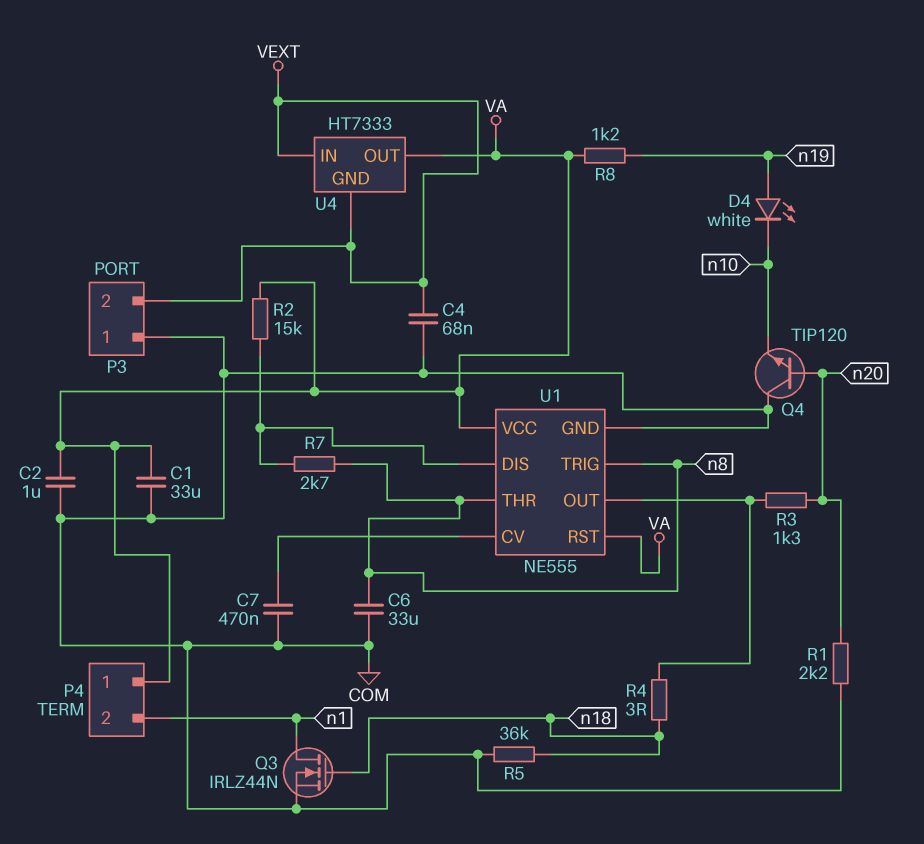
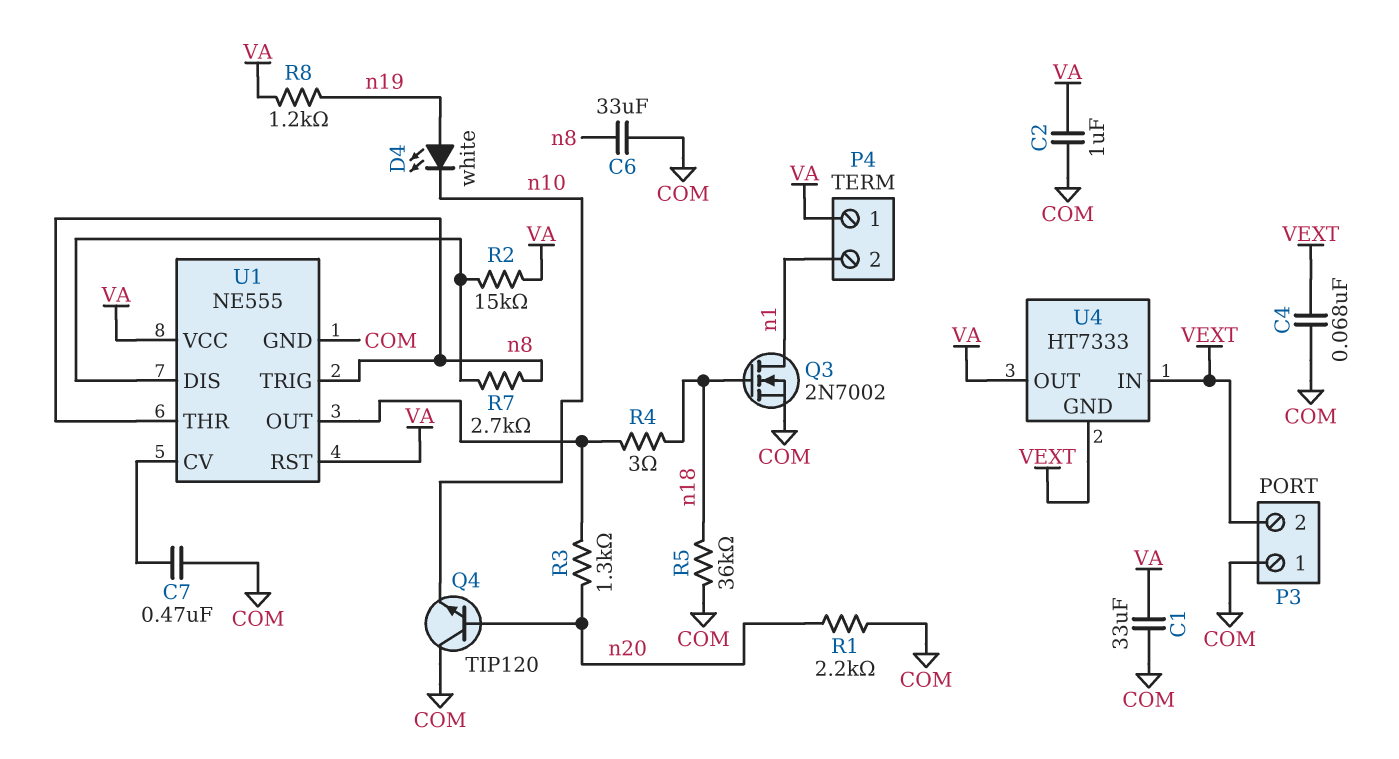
Q3: NMOS IRLZ44N (G n18, D n1, S COM) -> NMOS 2N7002 (G n18, D n1, S COM)

